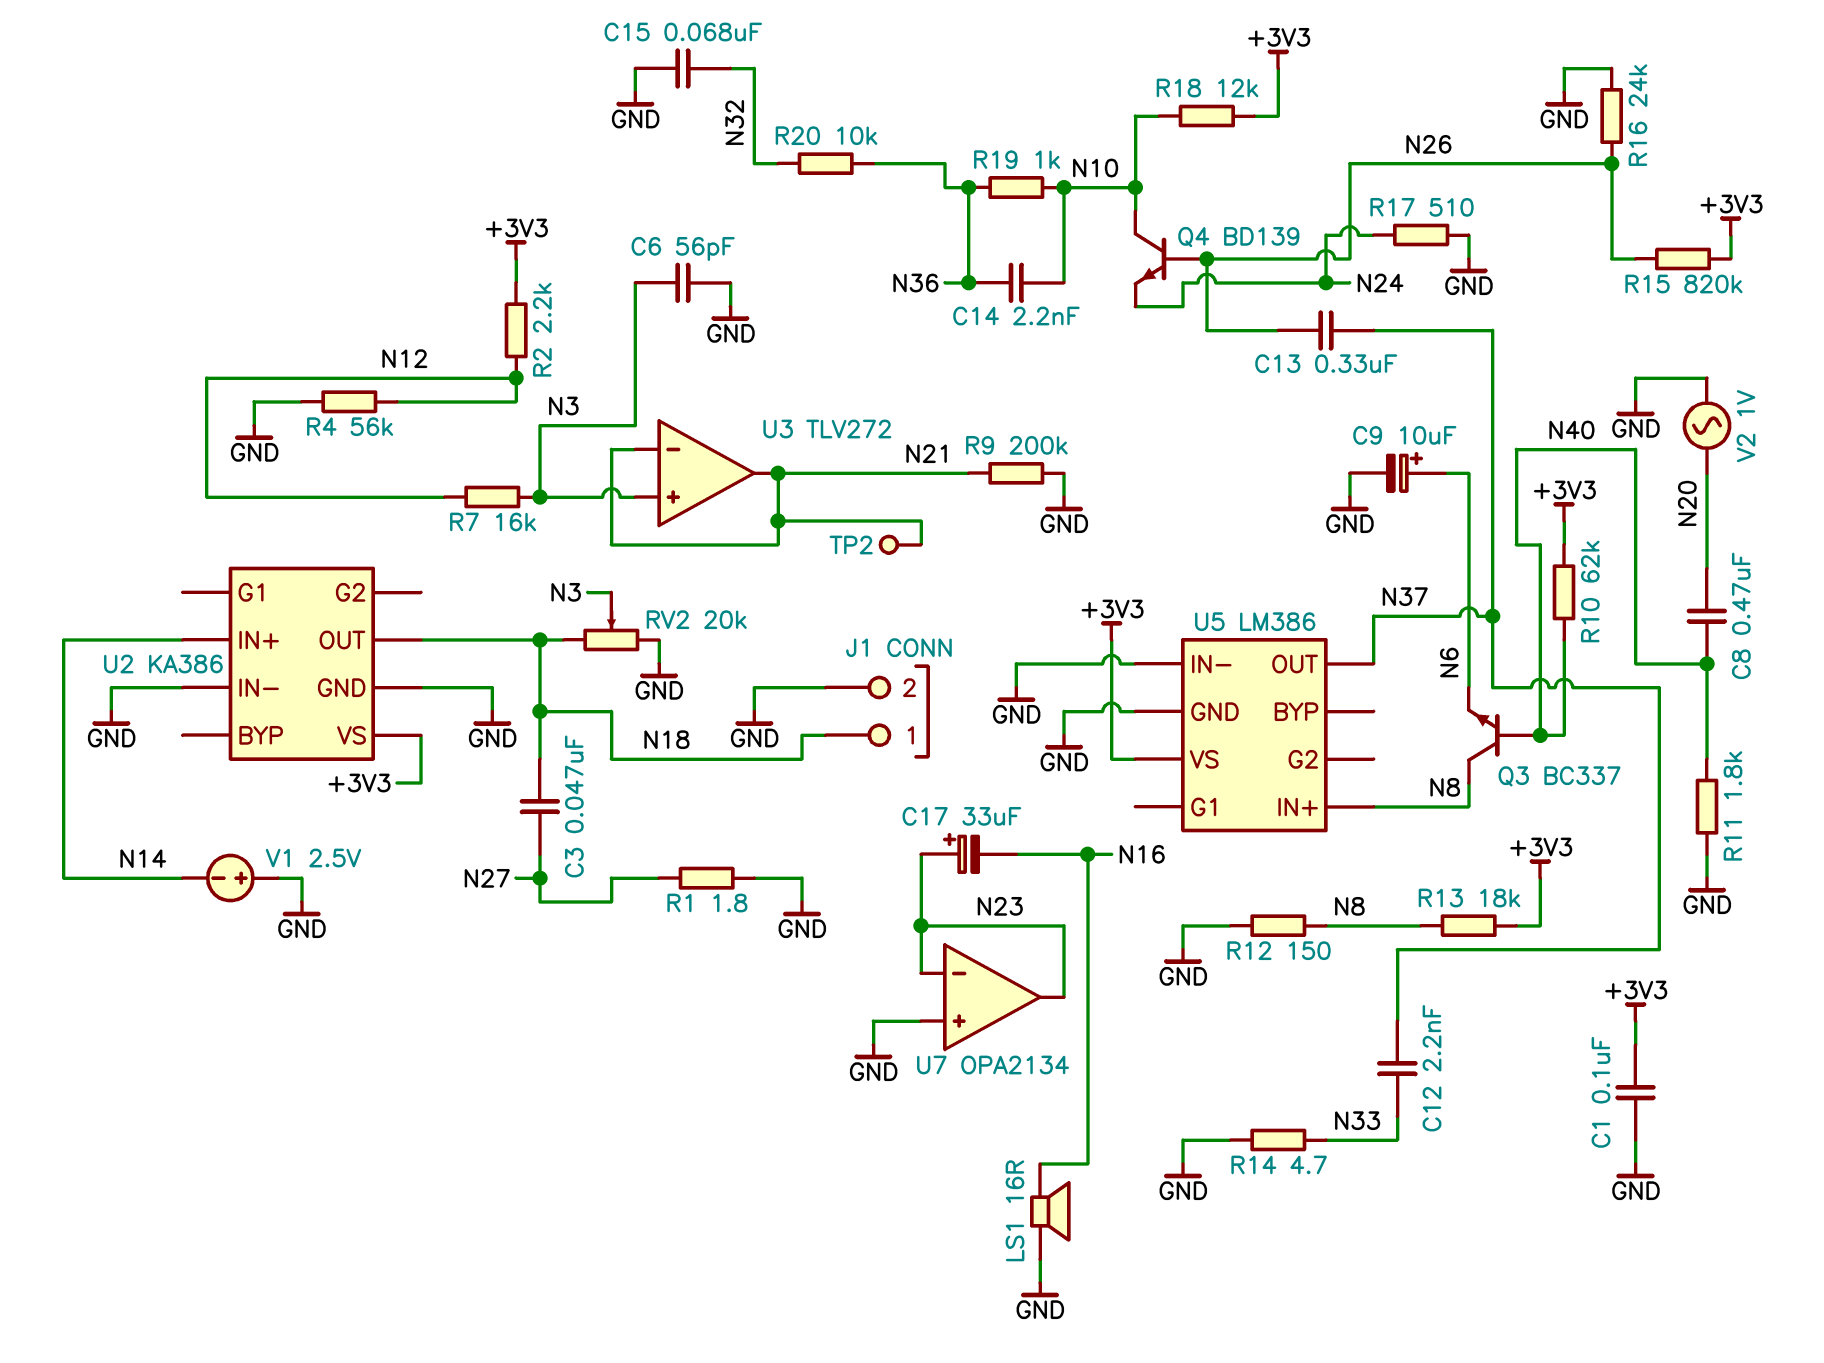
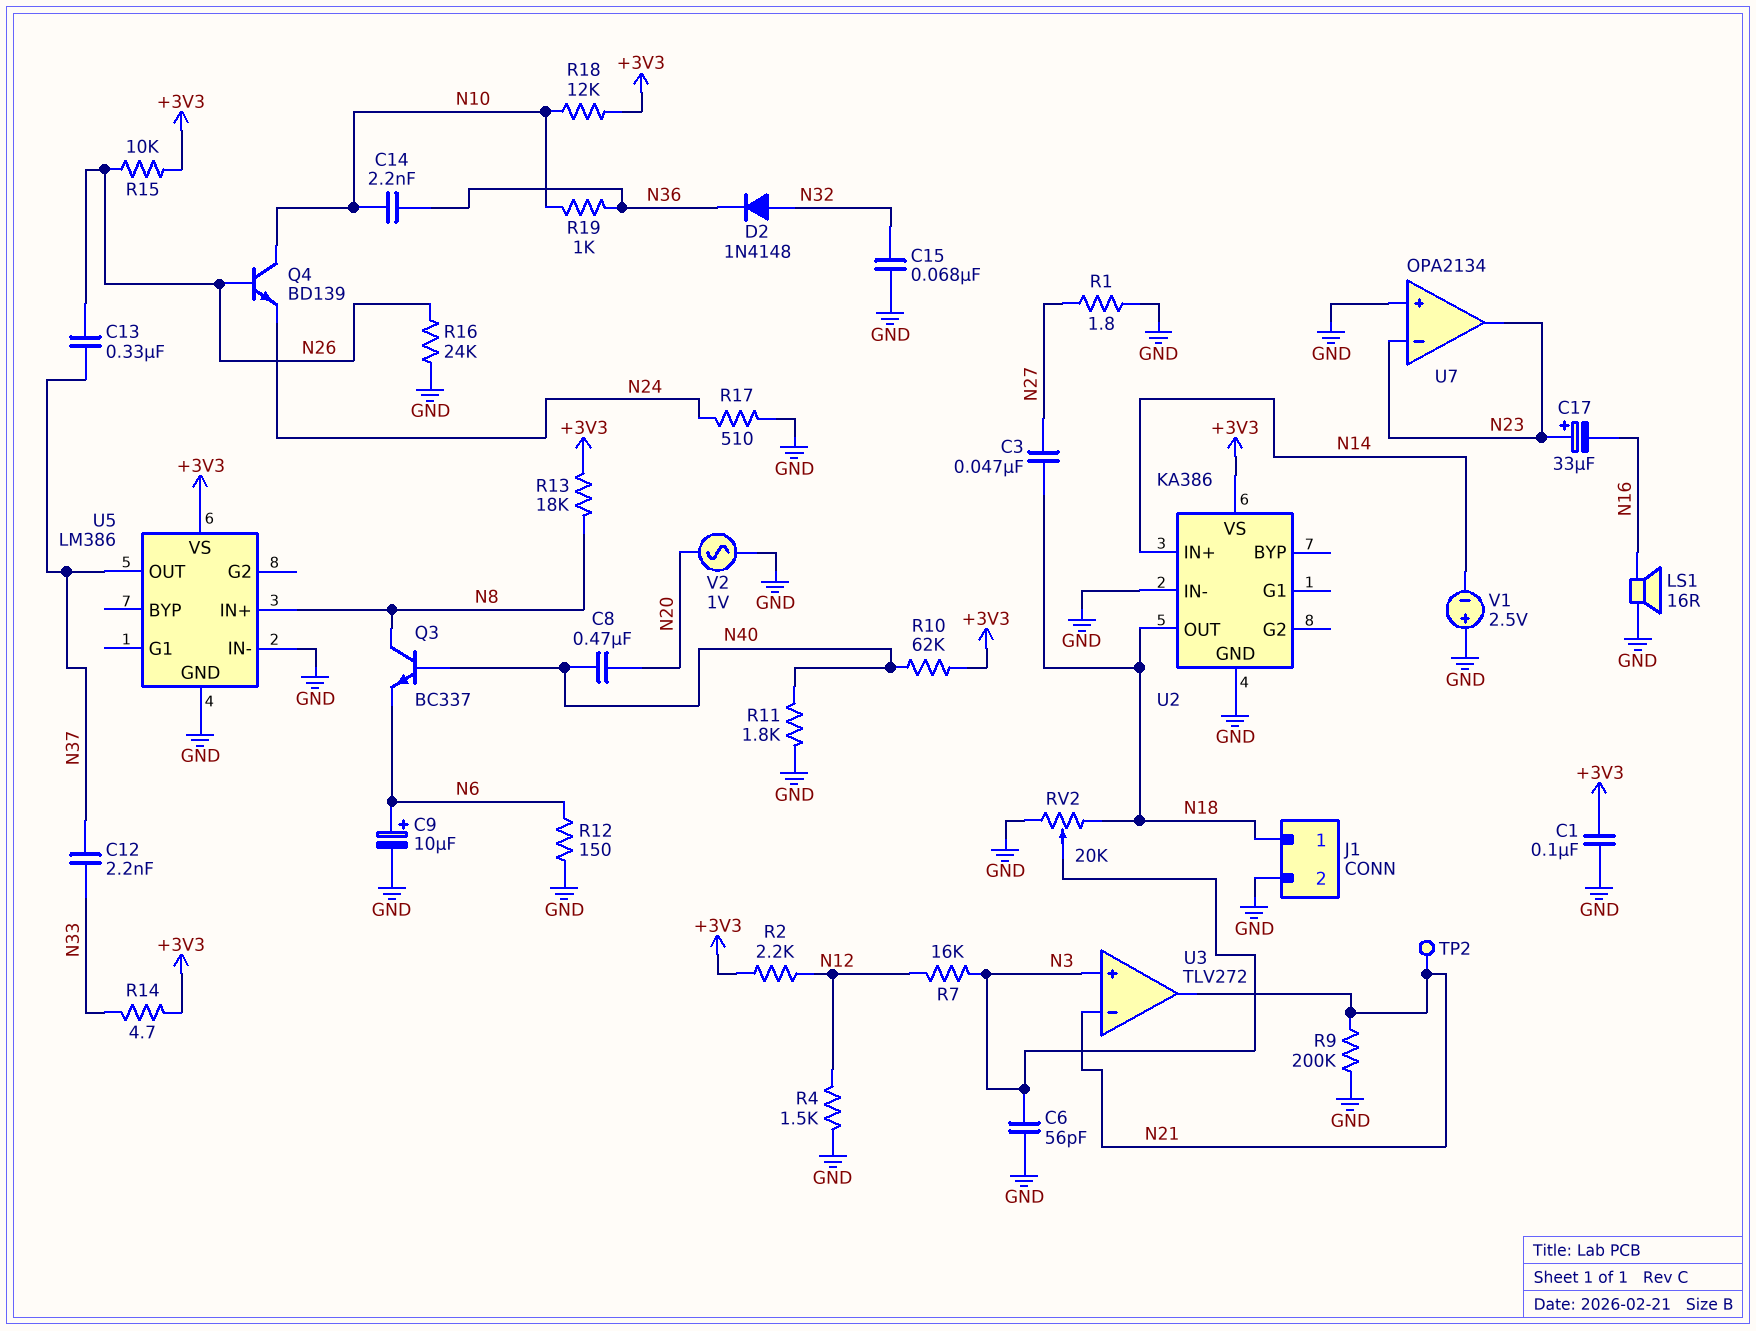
D2: none -> diode 1N4148 (A N32, K N36)
R4: 56k (GND, N12) -> 1.5k (GND, N12)
R12: 150 (GND, N8) -> 150 (GND, N6)
R14: 4.7 (GND, N33) -> 4.7 (+3V3, N33)
R15: 820k (+3V3, N26) -> 10k (+3V3, N26)
R20: 10k (N32, N36) -> none

